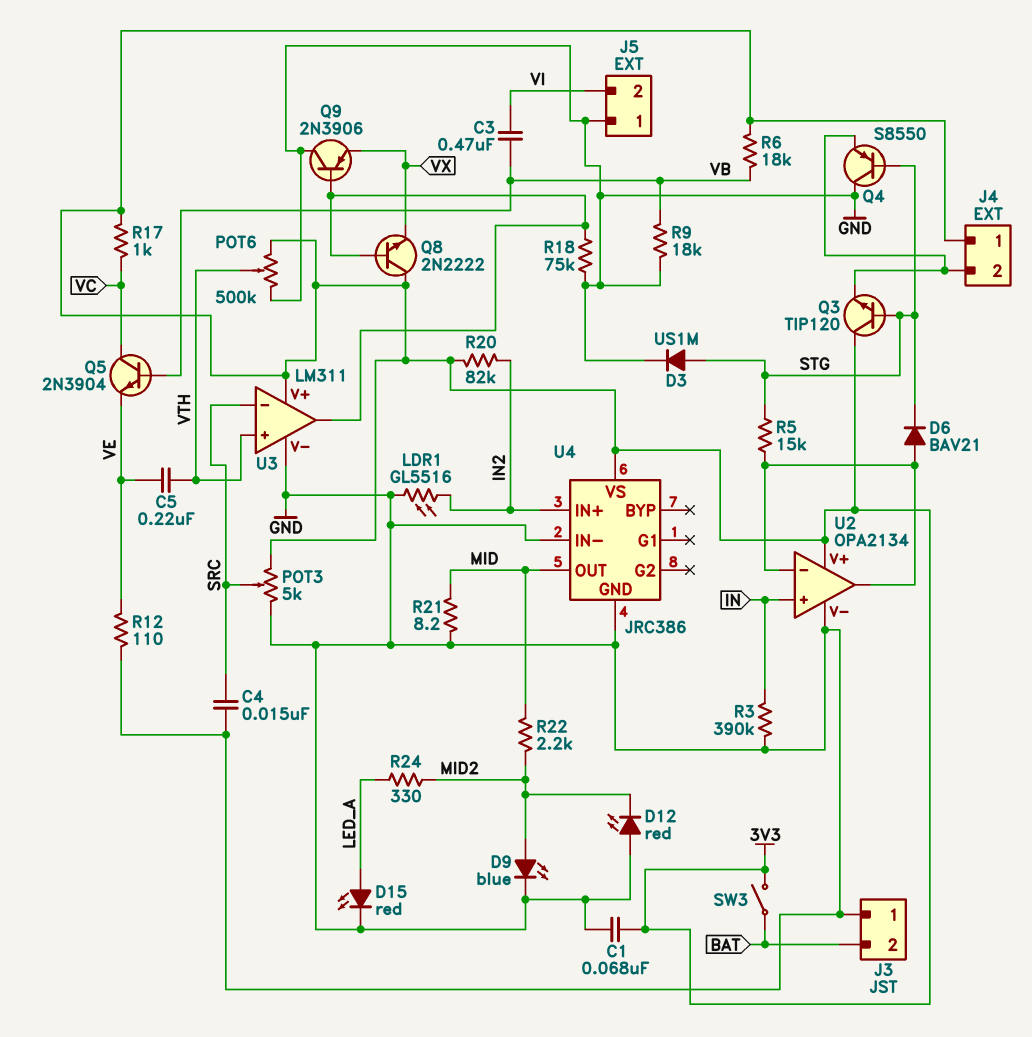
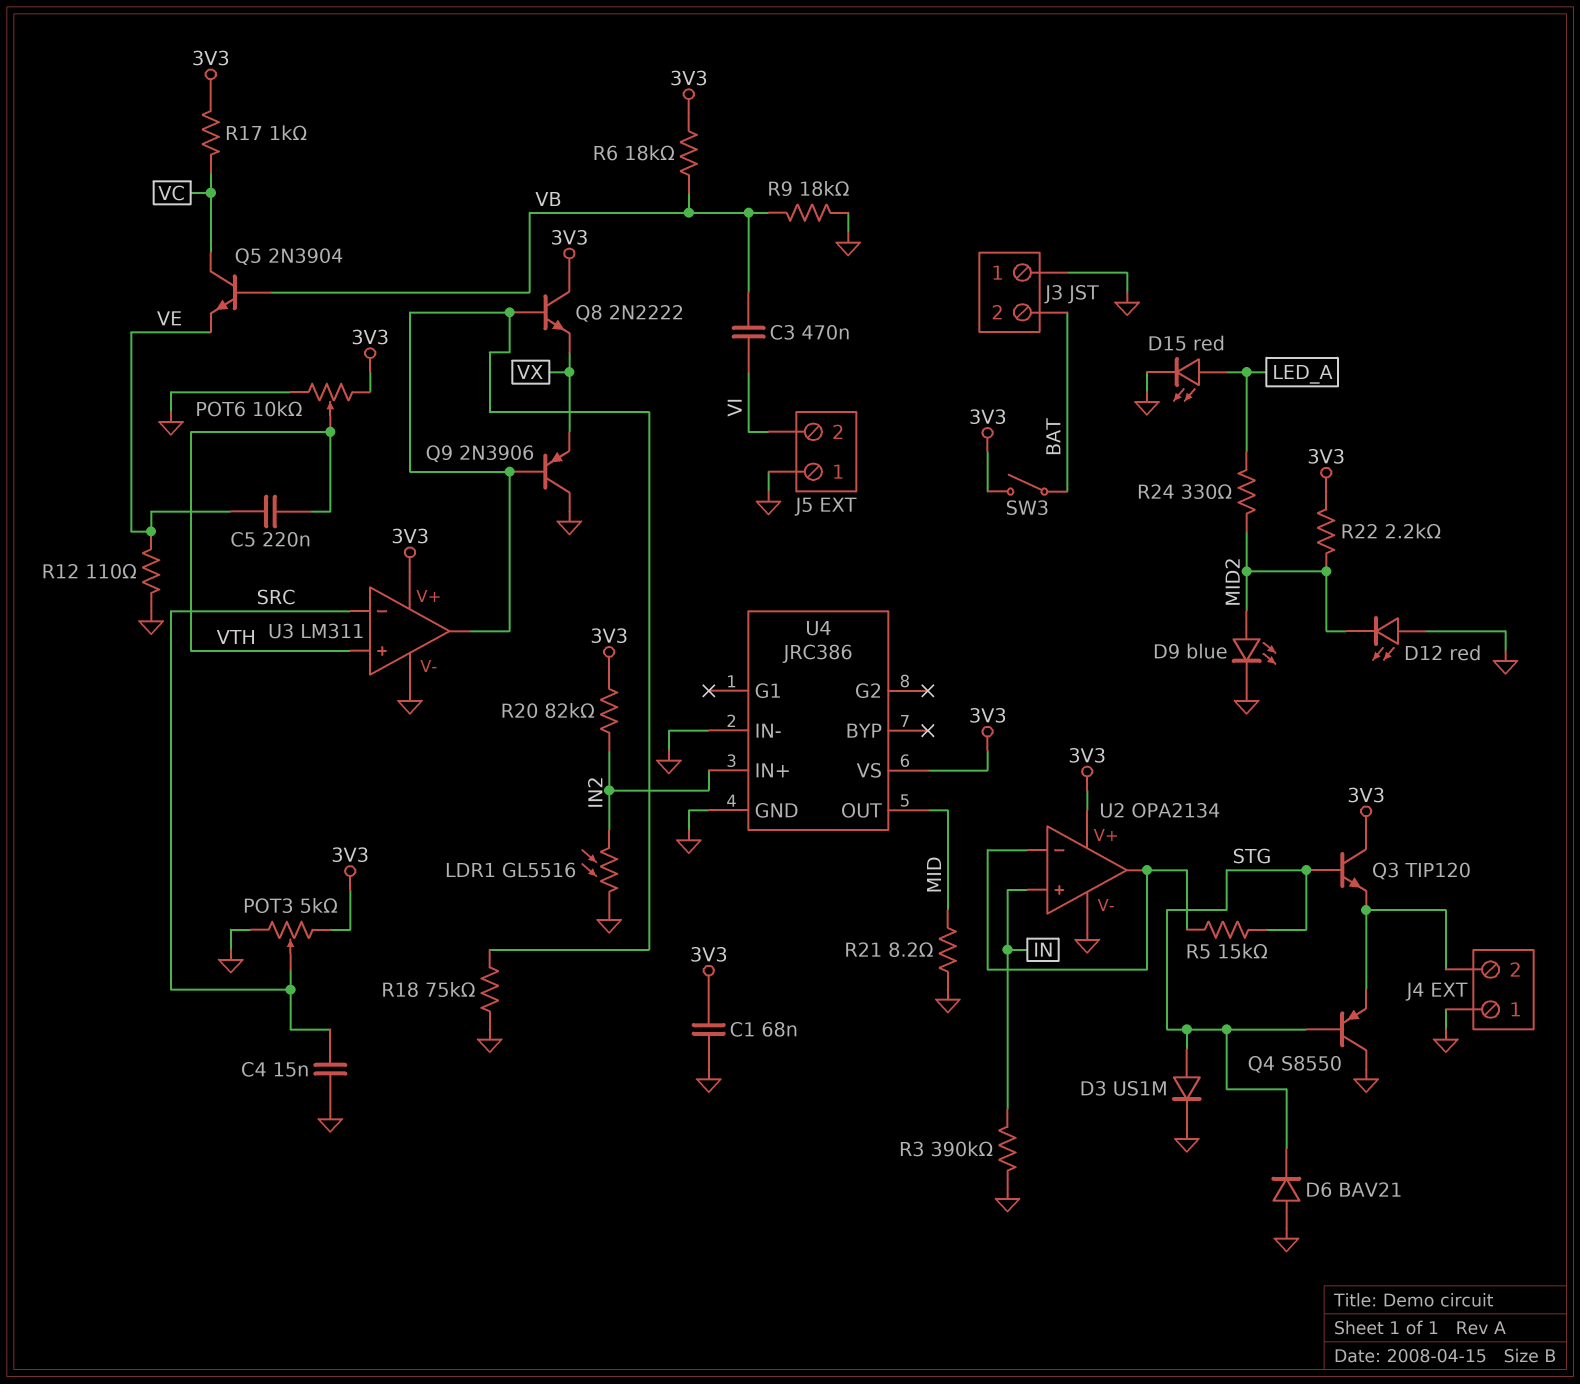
D6: diode BAV21 (A U2/in-, K STG) -> diode BAV21 (A GND, K STG)
J4 pin 1: 3V3 -> GND
POT6: 500k (3V3, GND, wiper VTH) -> 10k (3V3, GND, wiper VTH)
R22: 2.2k (MID, MID2) -> 2.2k (3V3, MID2)

